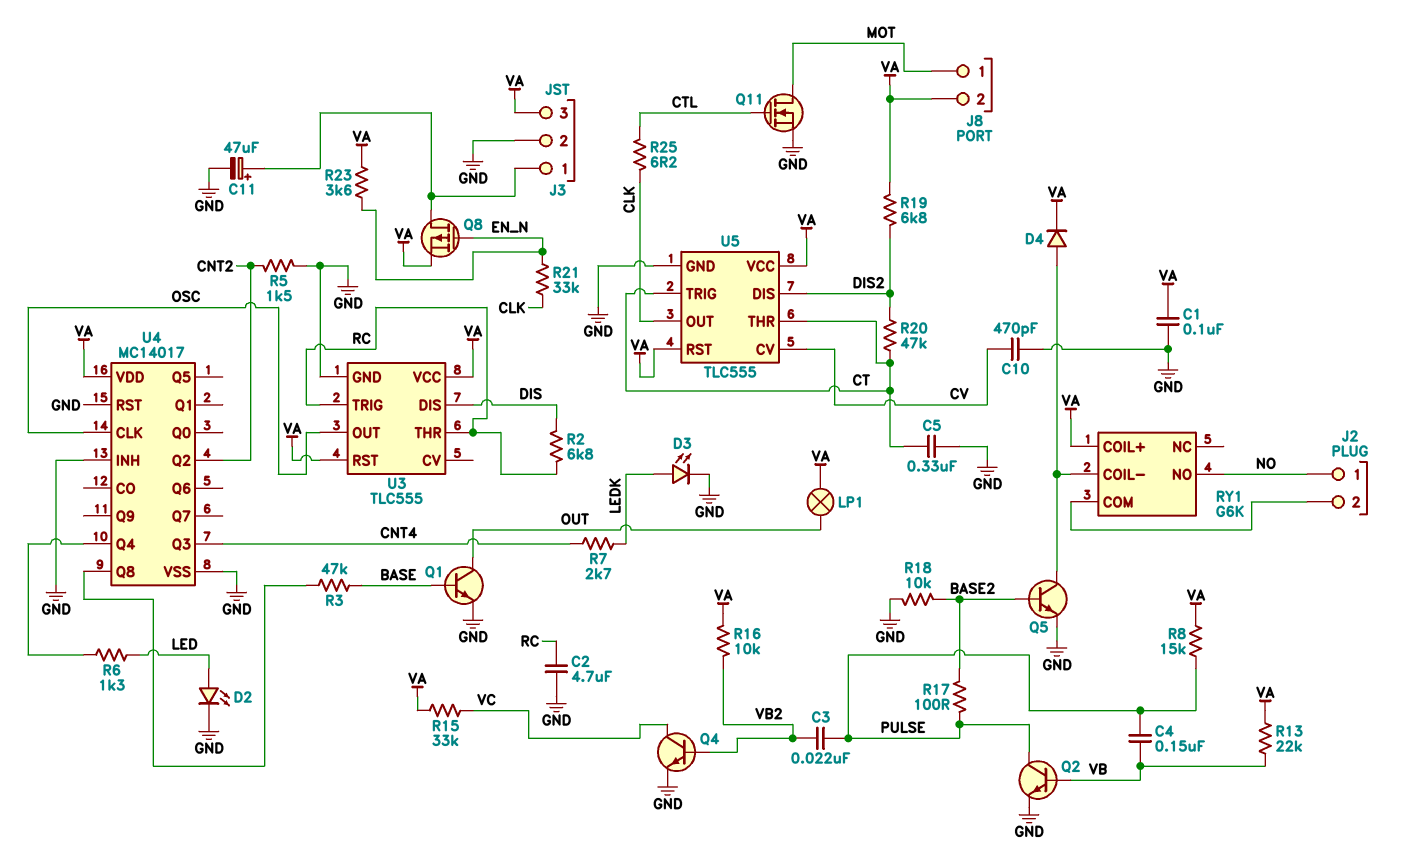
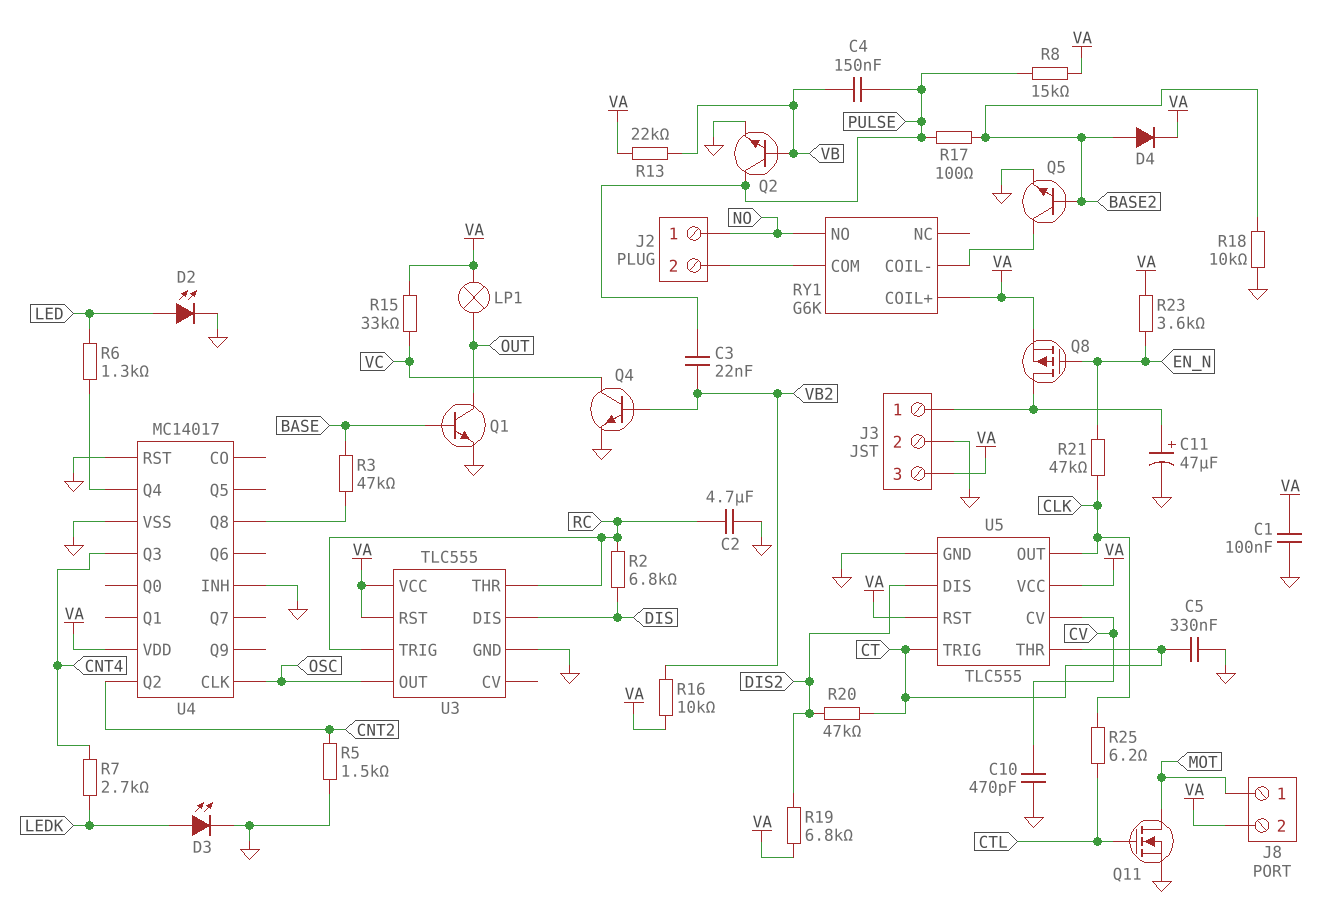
D4: diode (A RY1/COIL-, K VA) -> diode (A BASE2, K VA)
R21: 33k (CLK, EN_N) -> 47k (CLK, EN_N)

